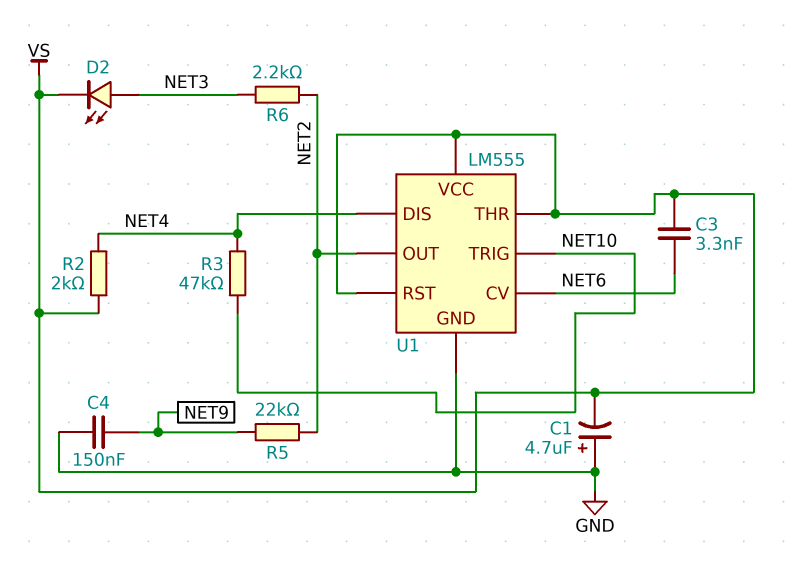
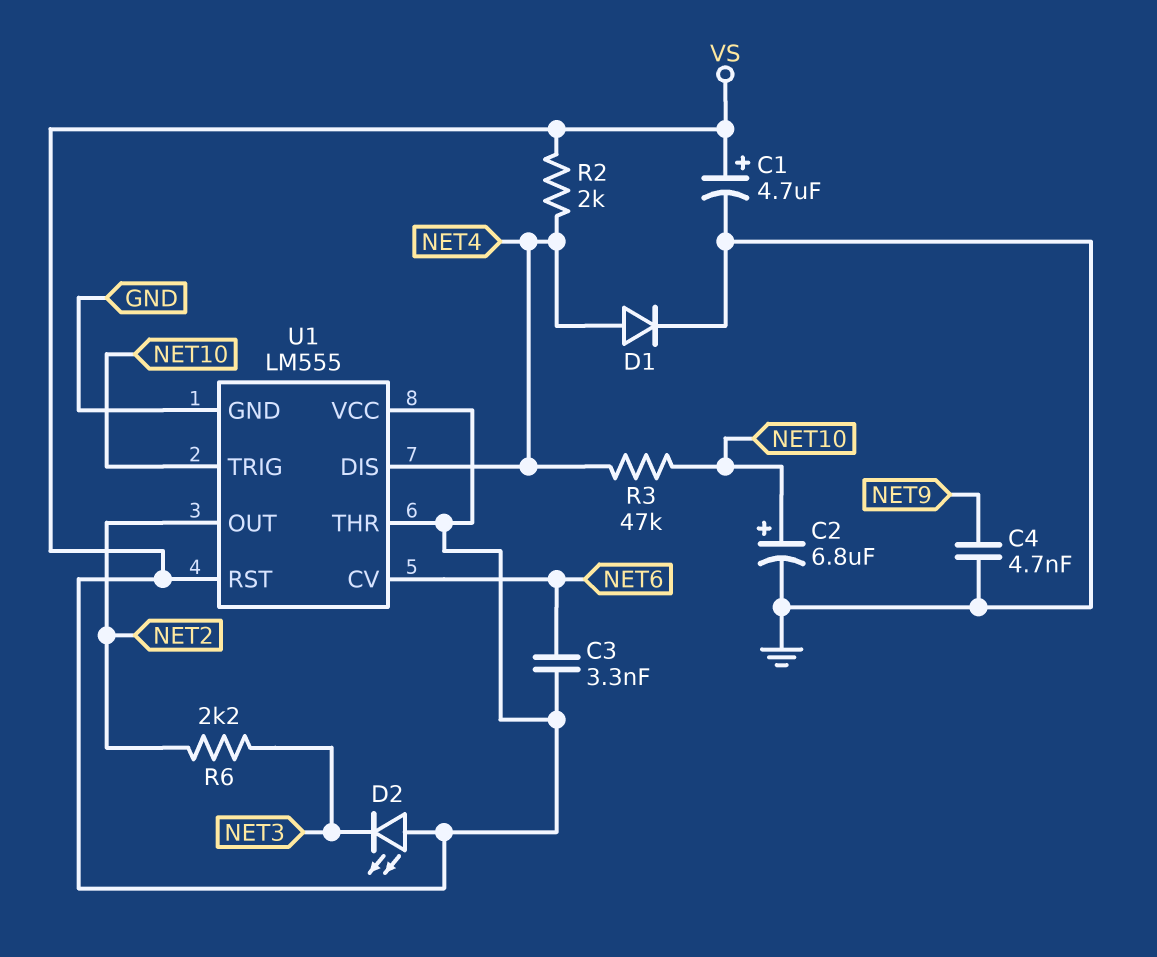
C1: 4.7uF (plus GND, minus VS) -> 4.7uF (plus VS, minus GND)
C2: none -> 6.8uF (plus NET10, minus GND)
C4: 150nF (GND, NET9) -> 4.7nF (GND, NET9)
D1: none -> diode (A NET4, K GND)
D2: LED (A NET3, K VS) -> LED (A VS, K NET3)
R5: 22k (NET2, NET9) -> none

